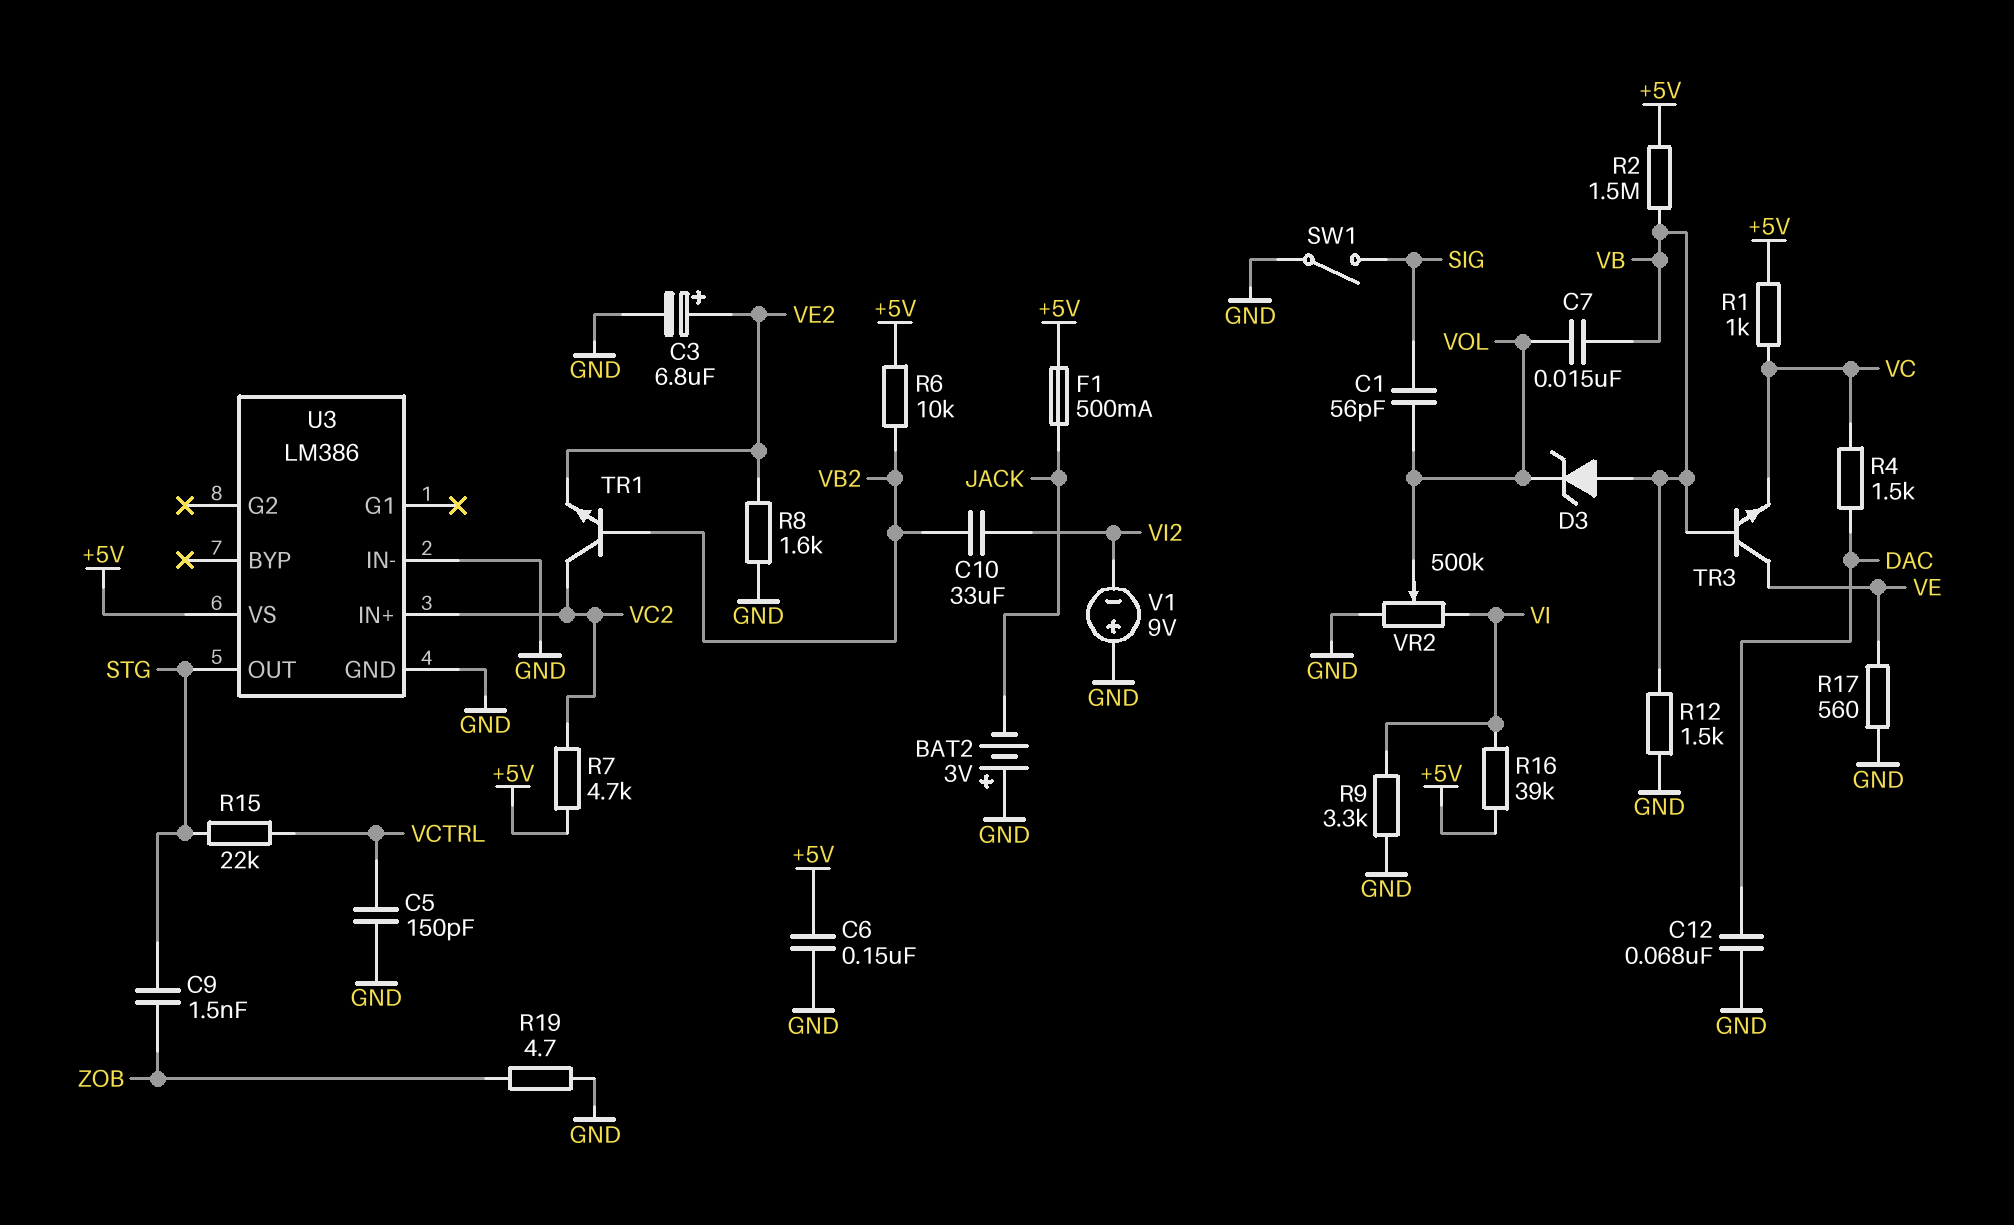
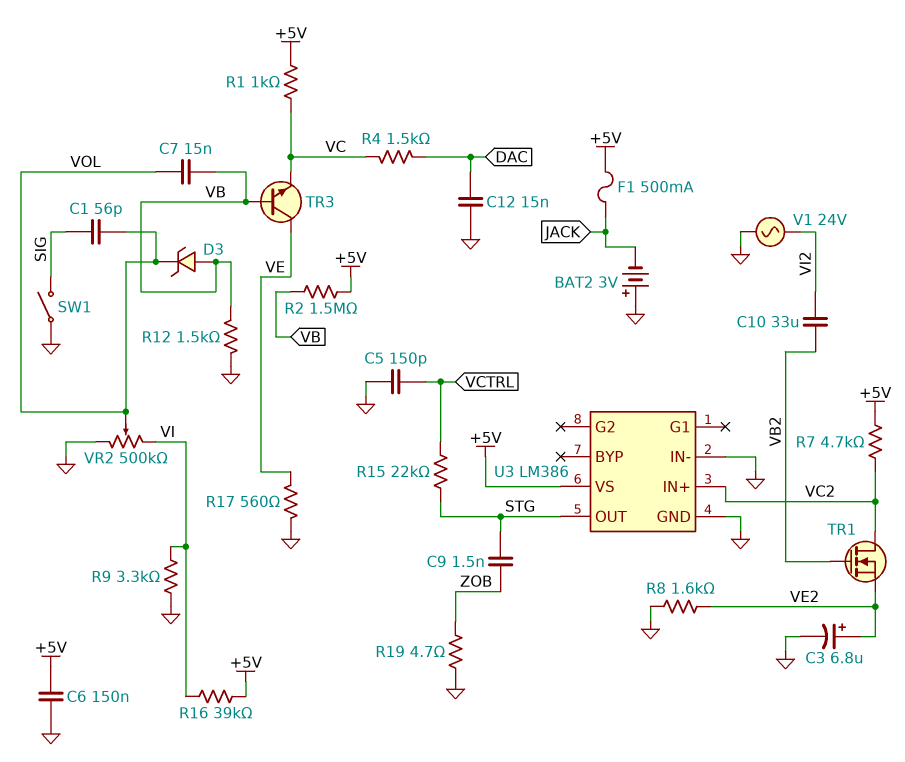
C12: 68nF (DAC, GND) -> 15nF (DAC, GND)
R6: 10k (+5V, VB2) -> none
TR1: NPN (B VB2, C VC2, E VE2) -> NMOS (G VB2, D VC2, S VE2)
V1: 9V (plus GND, minus VI2) -> AC 24V (GND, VI2)

